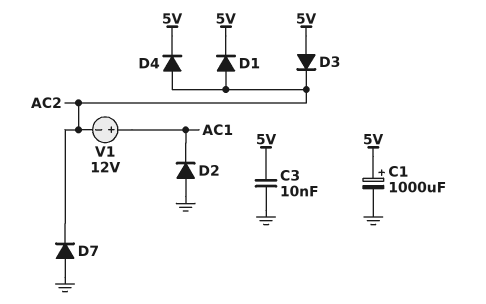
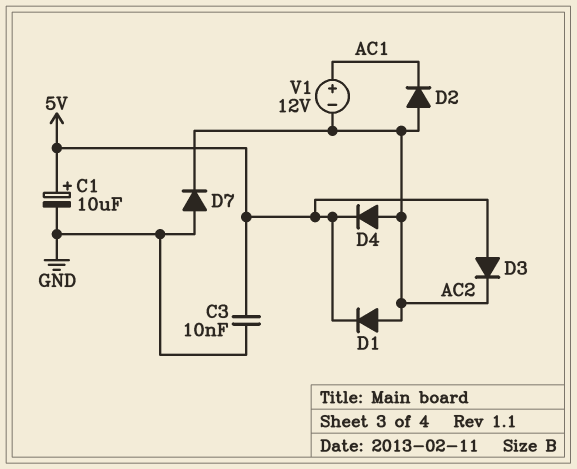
C1: 1000uF (plus 5V, minus GND) -> 10uF (plus 5V, minus GND)
D2: diode (A GND, K AC1) -> diode (A AC2, K AC1)

